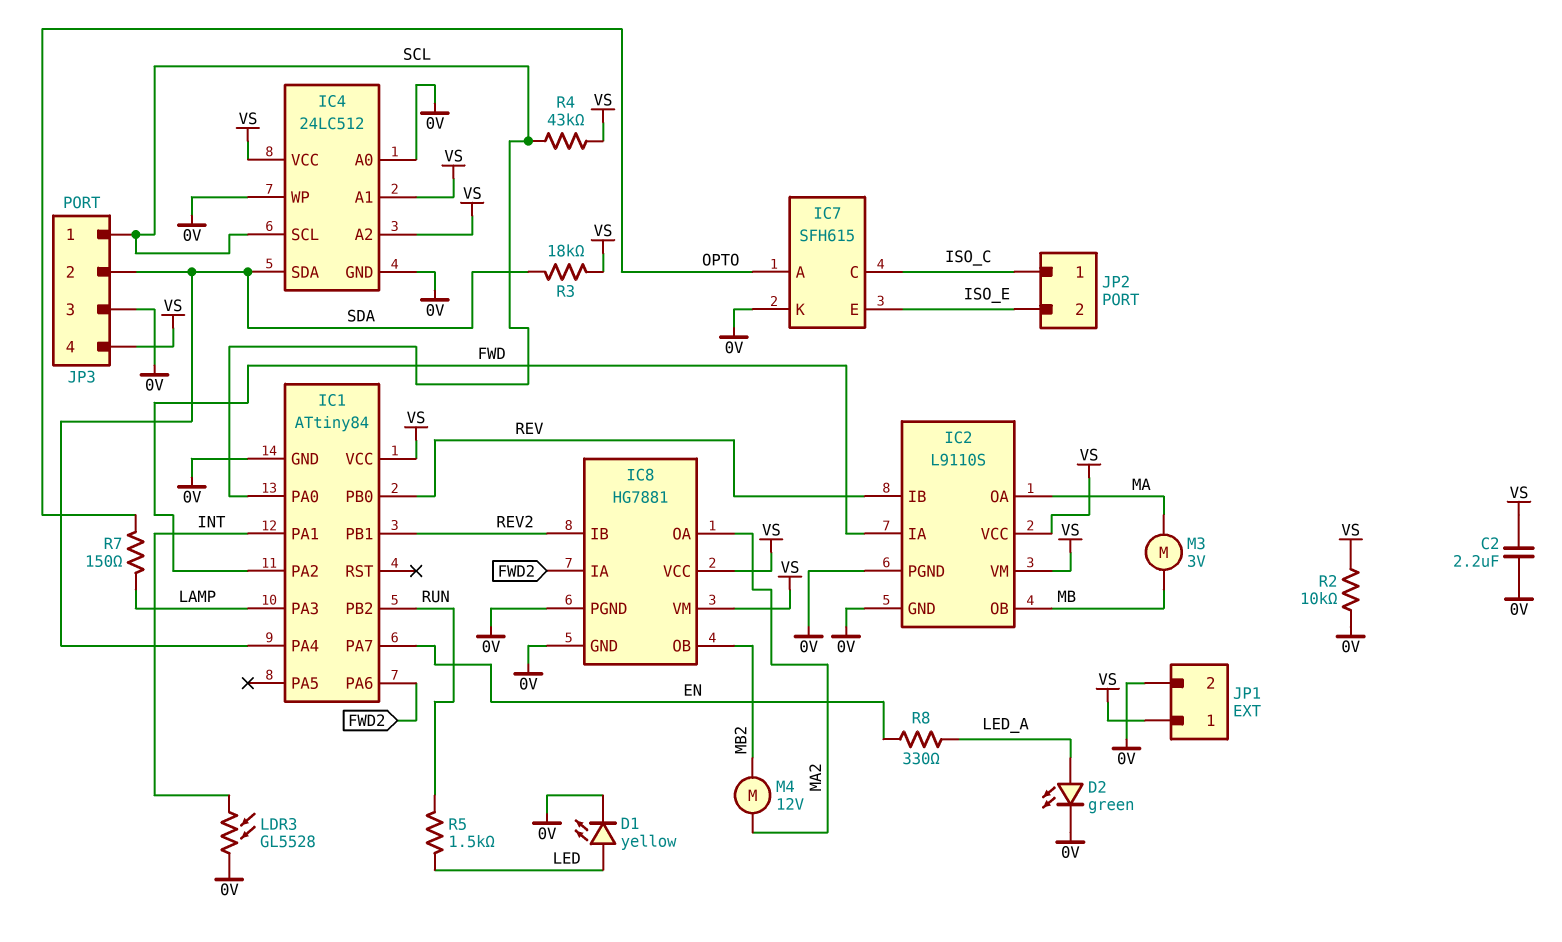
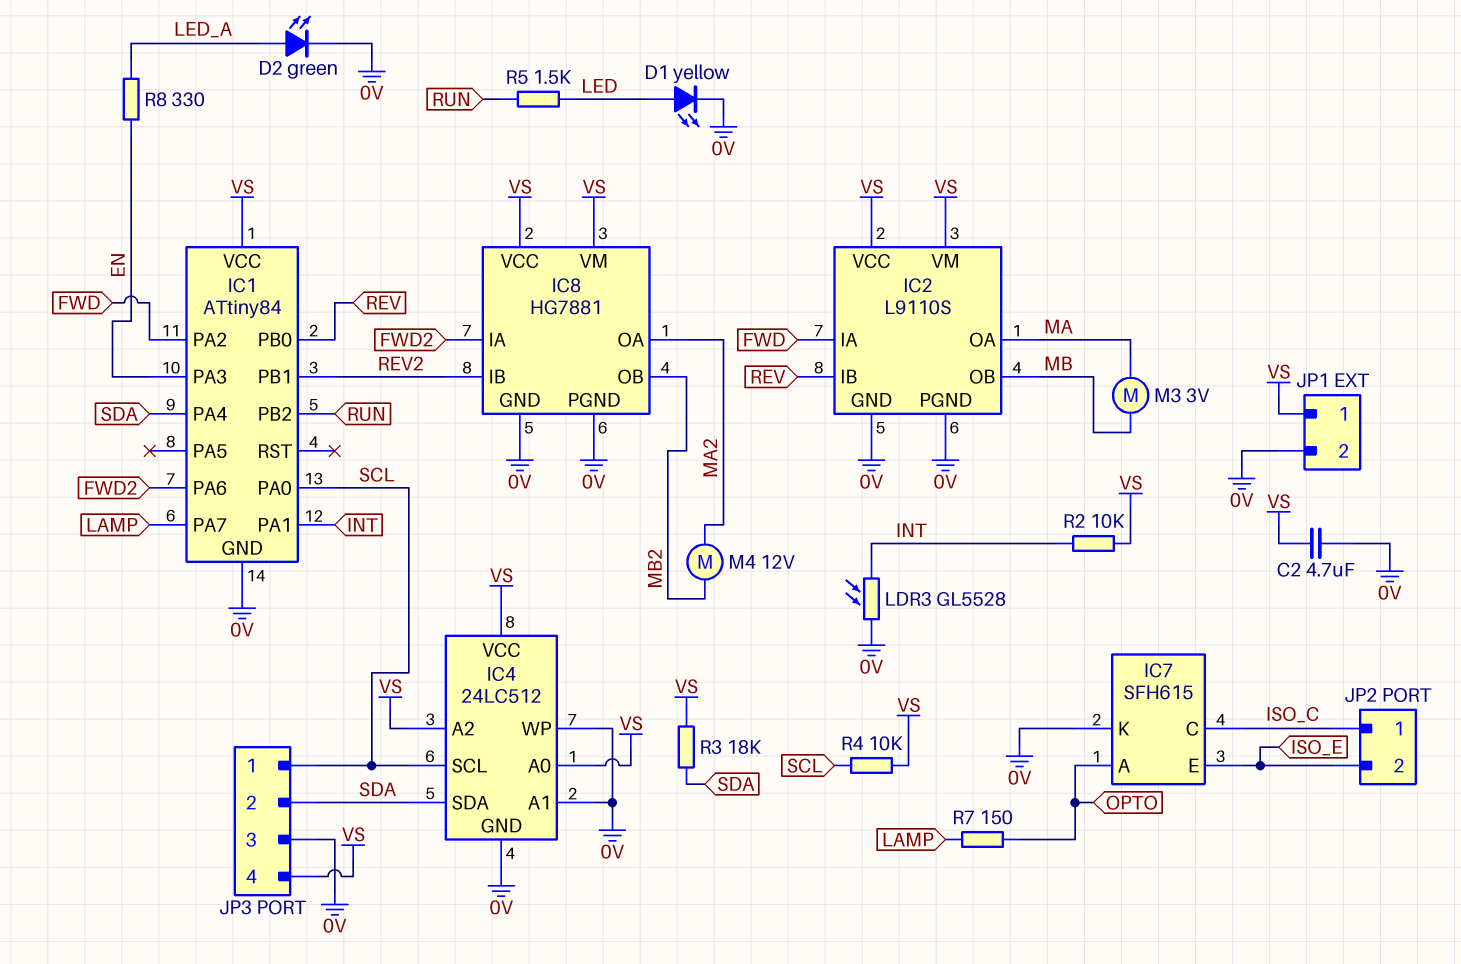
C2: 2.2uF (0V, VS) -> 4.7uF (0V, VS)
IC1 pin PA3: LAMP -> EN
IC1 pin PA7: EN -> LAMP
IC4 pin A0: 0V -> VS
IC4 pin A1: VS -> 0V
R2: 10k (0V, VS) -> 10k (INT, VS)
R4: 43k (SCL, VS) -> 10k (SCL, VS)

